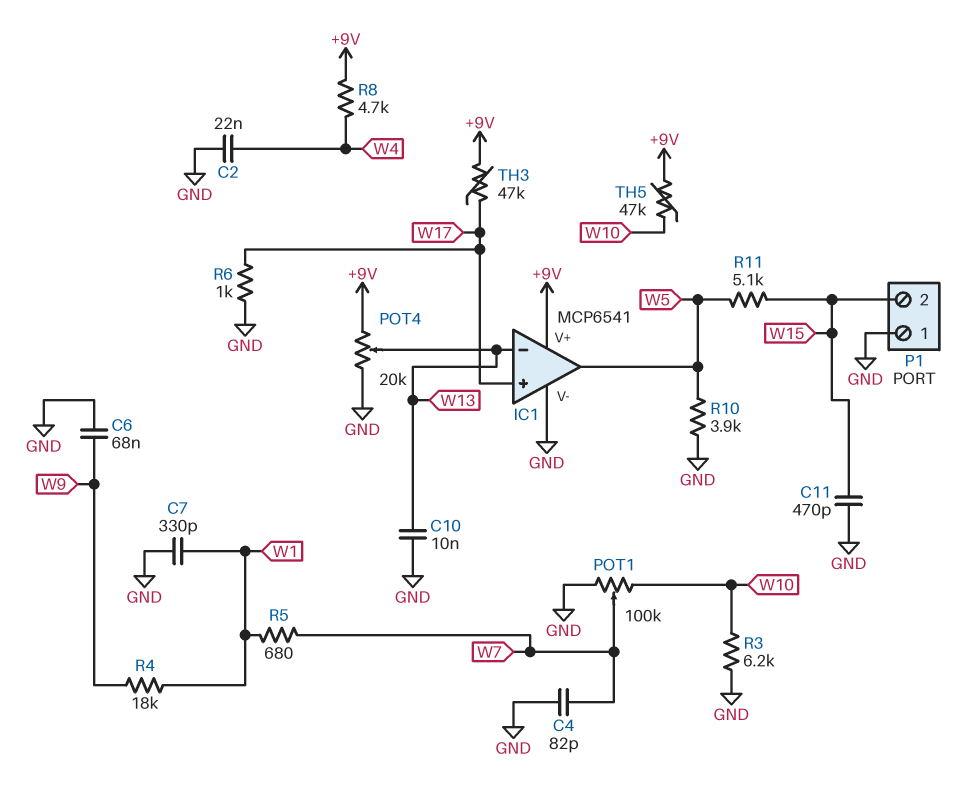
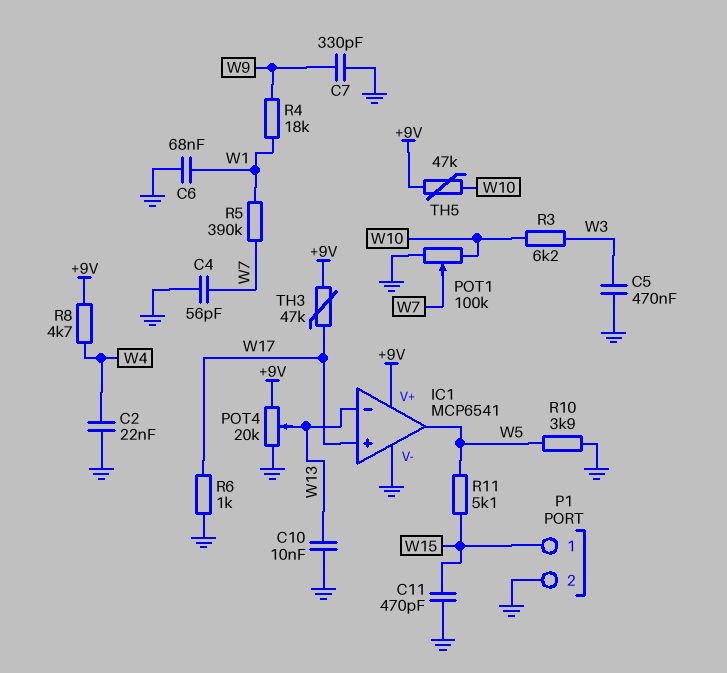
C4: 82pF (GND, W7) -> 56pF (GND, W7)
C5: none -> 470nF (GND, W3)
C6: 68nF (GND, W9) -> 68nF (GND, W1)
C7: 330pF (GND, W1) -> 330pF (GND, W9)
P1 pin 1: GND -> W15
P1 pin 2: W15 -> GND
R3: 6.2k (GND, W10) -> 6.2k (W3, W10)
R5: 680 (W1, W7) -> 390k (W1, W7)

